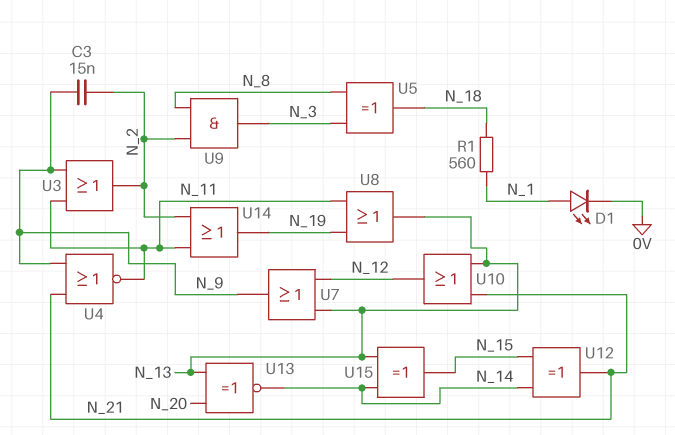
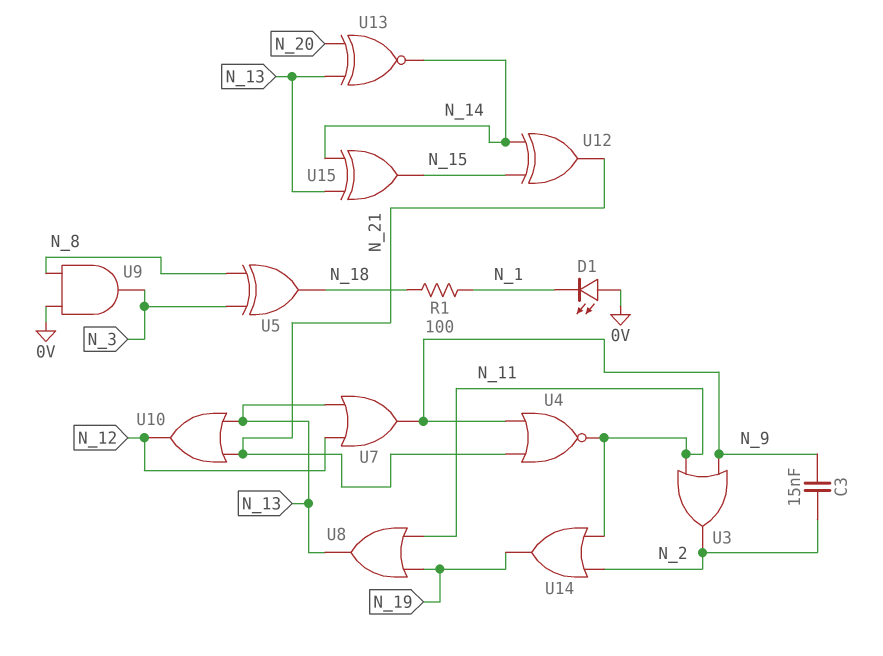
D1: LED (A N_1, K 0V) -> LED (A 0V, K N_1)
R1: 560 (N_1, N_18) -> 100 (N_1, N_18)
U9: AND (in N_2, in N_8, out N_3) -> AND (in 0V, in N_8, out N_3)

